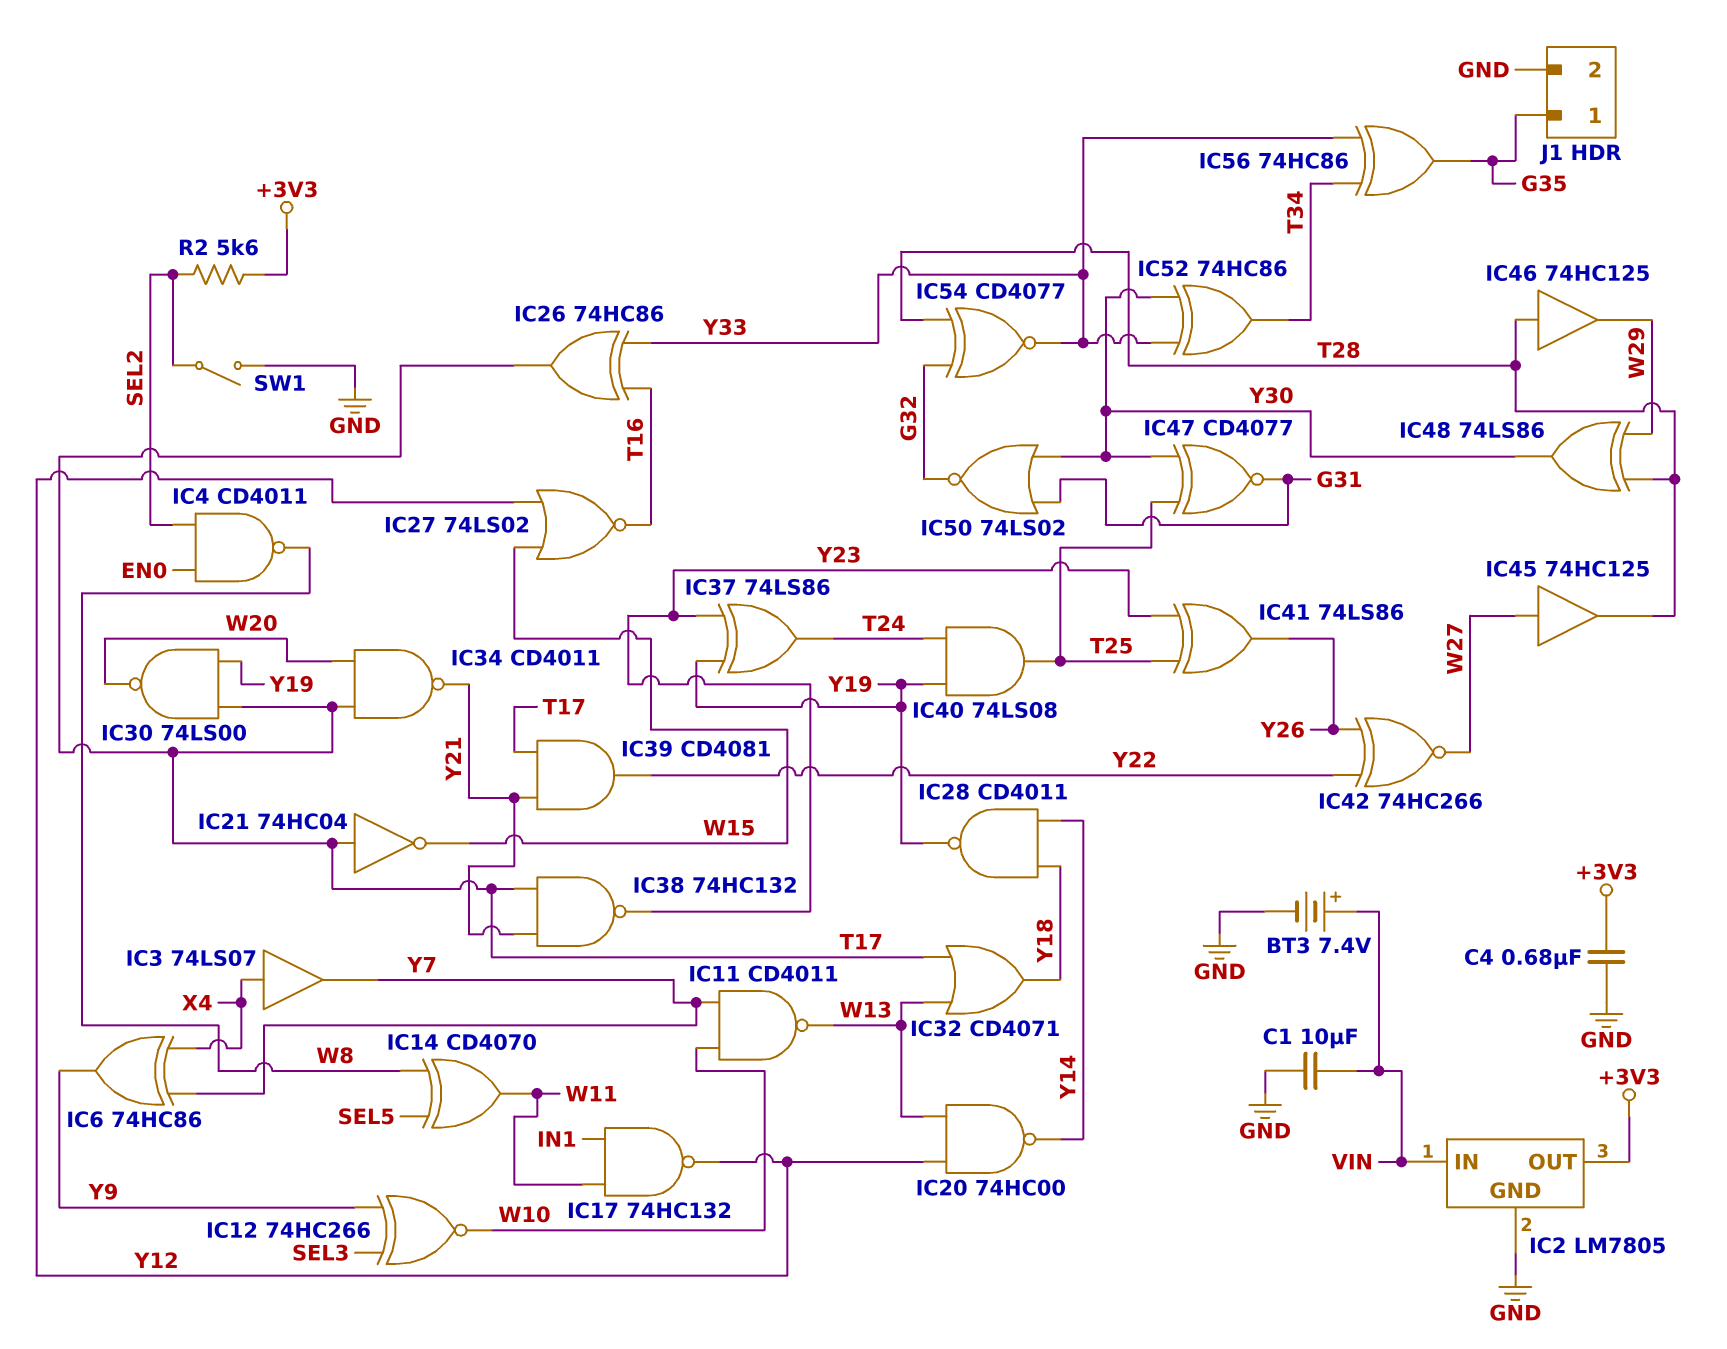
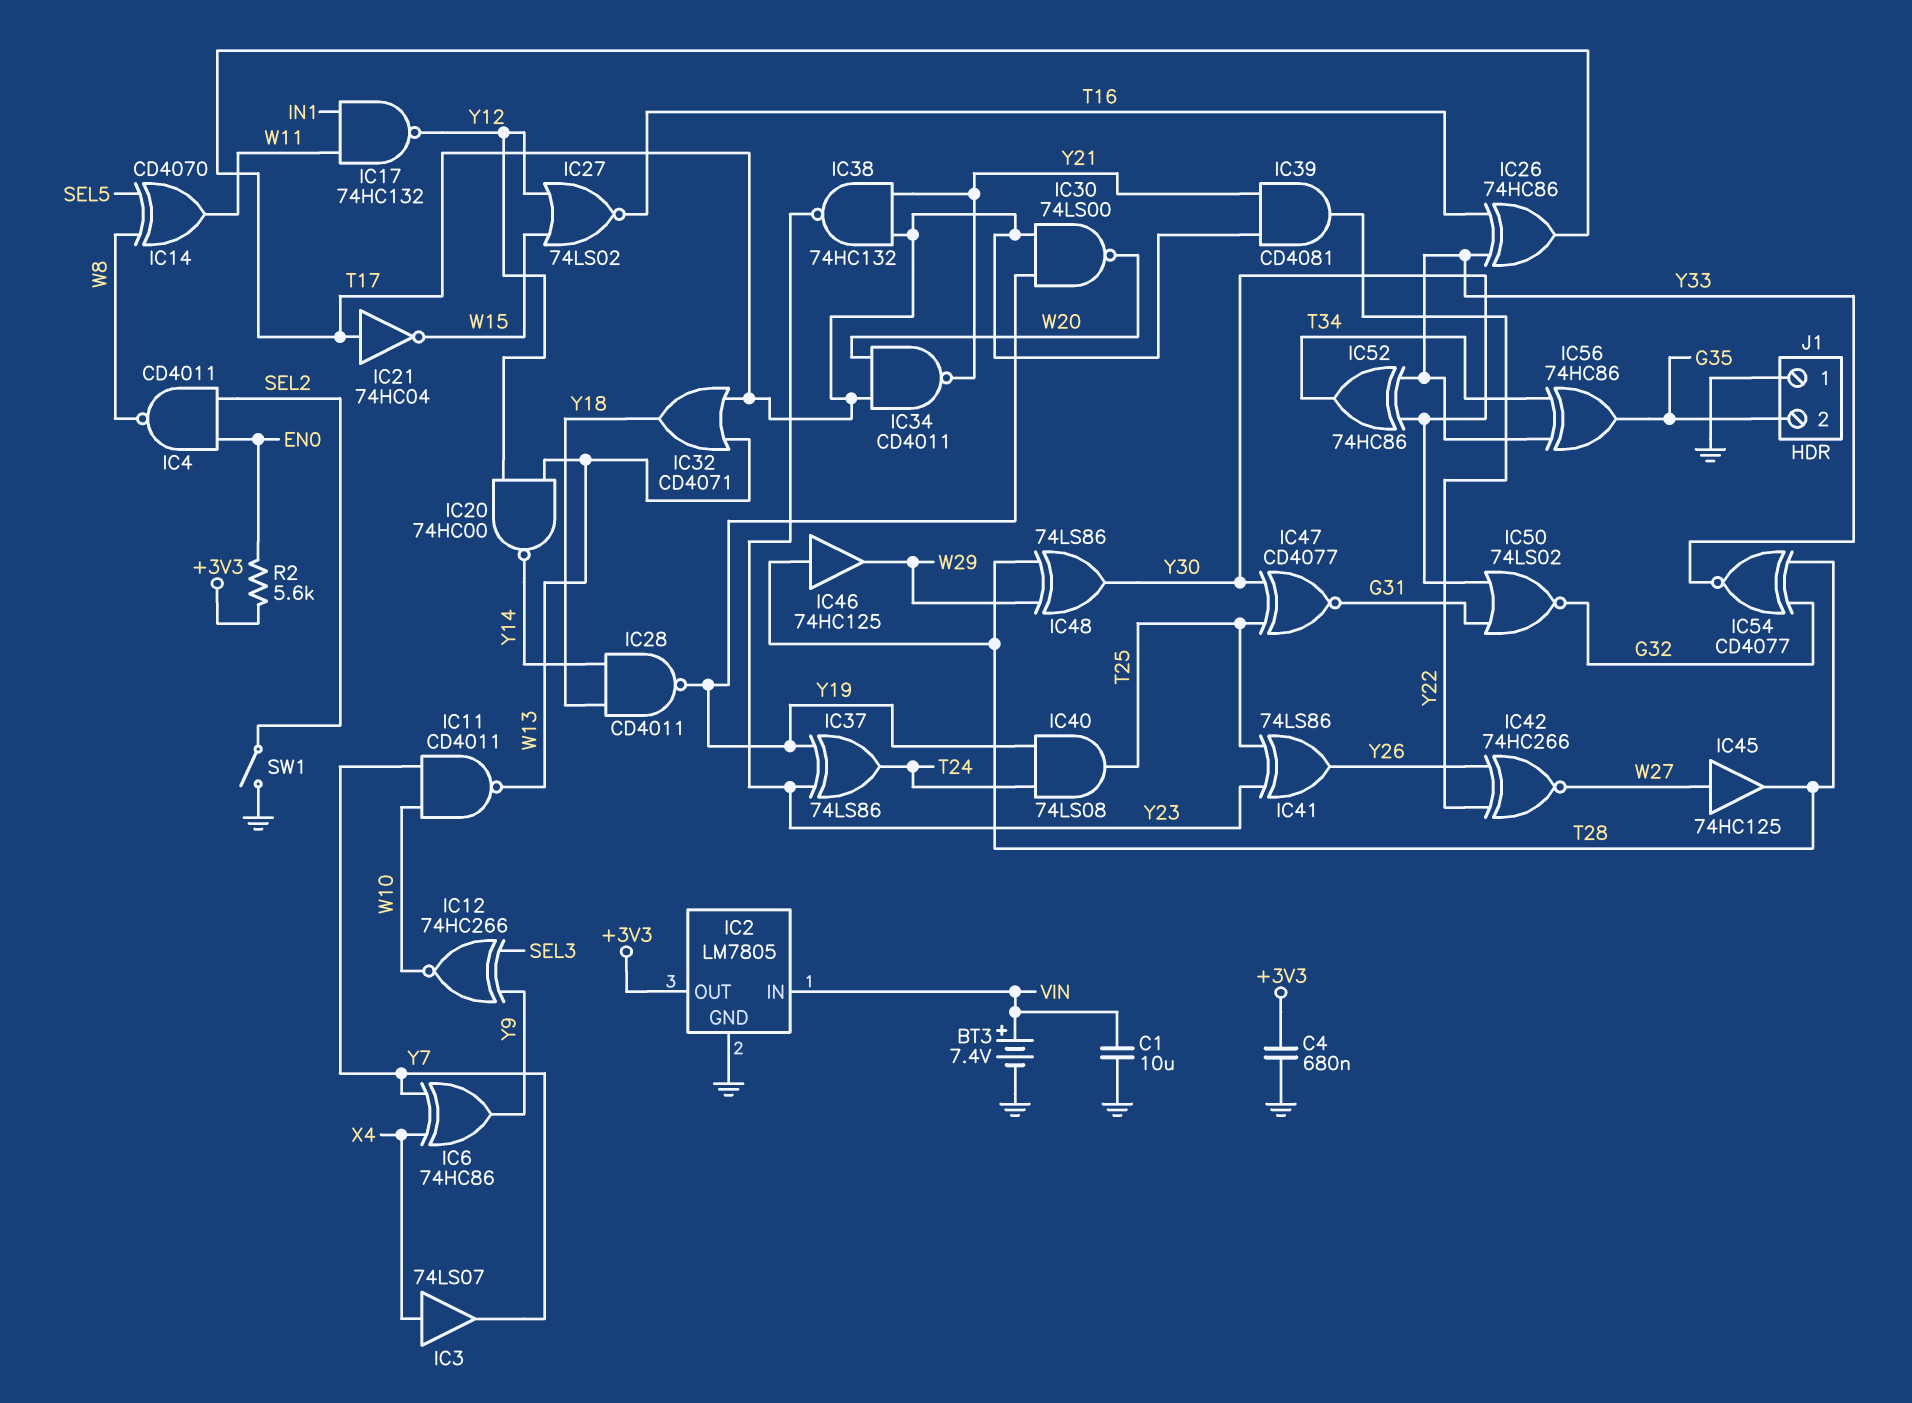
J1 pin 1: G35 -> GND
J1 pin 2: GND -> G35
R2: 5.6k (+3V3, SEL2) -> 5.6k (+3V3, EN0)

